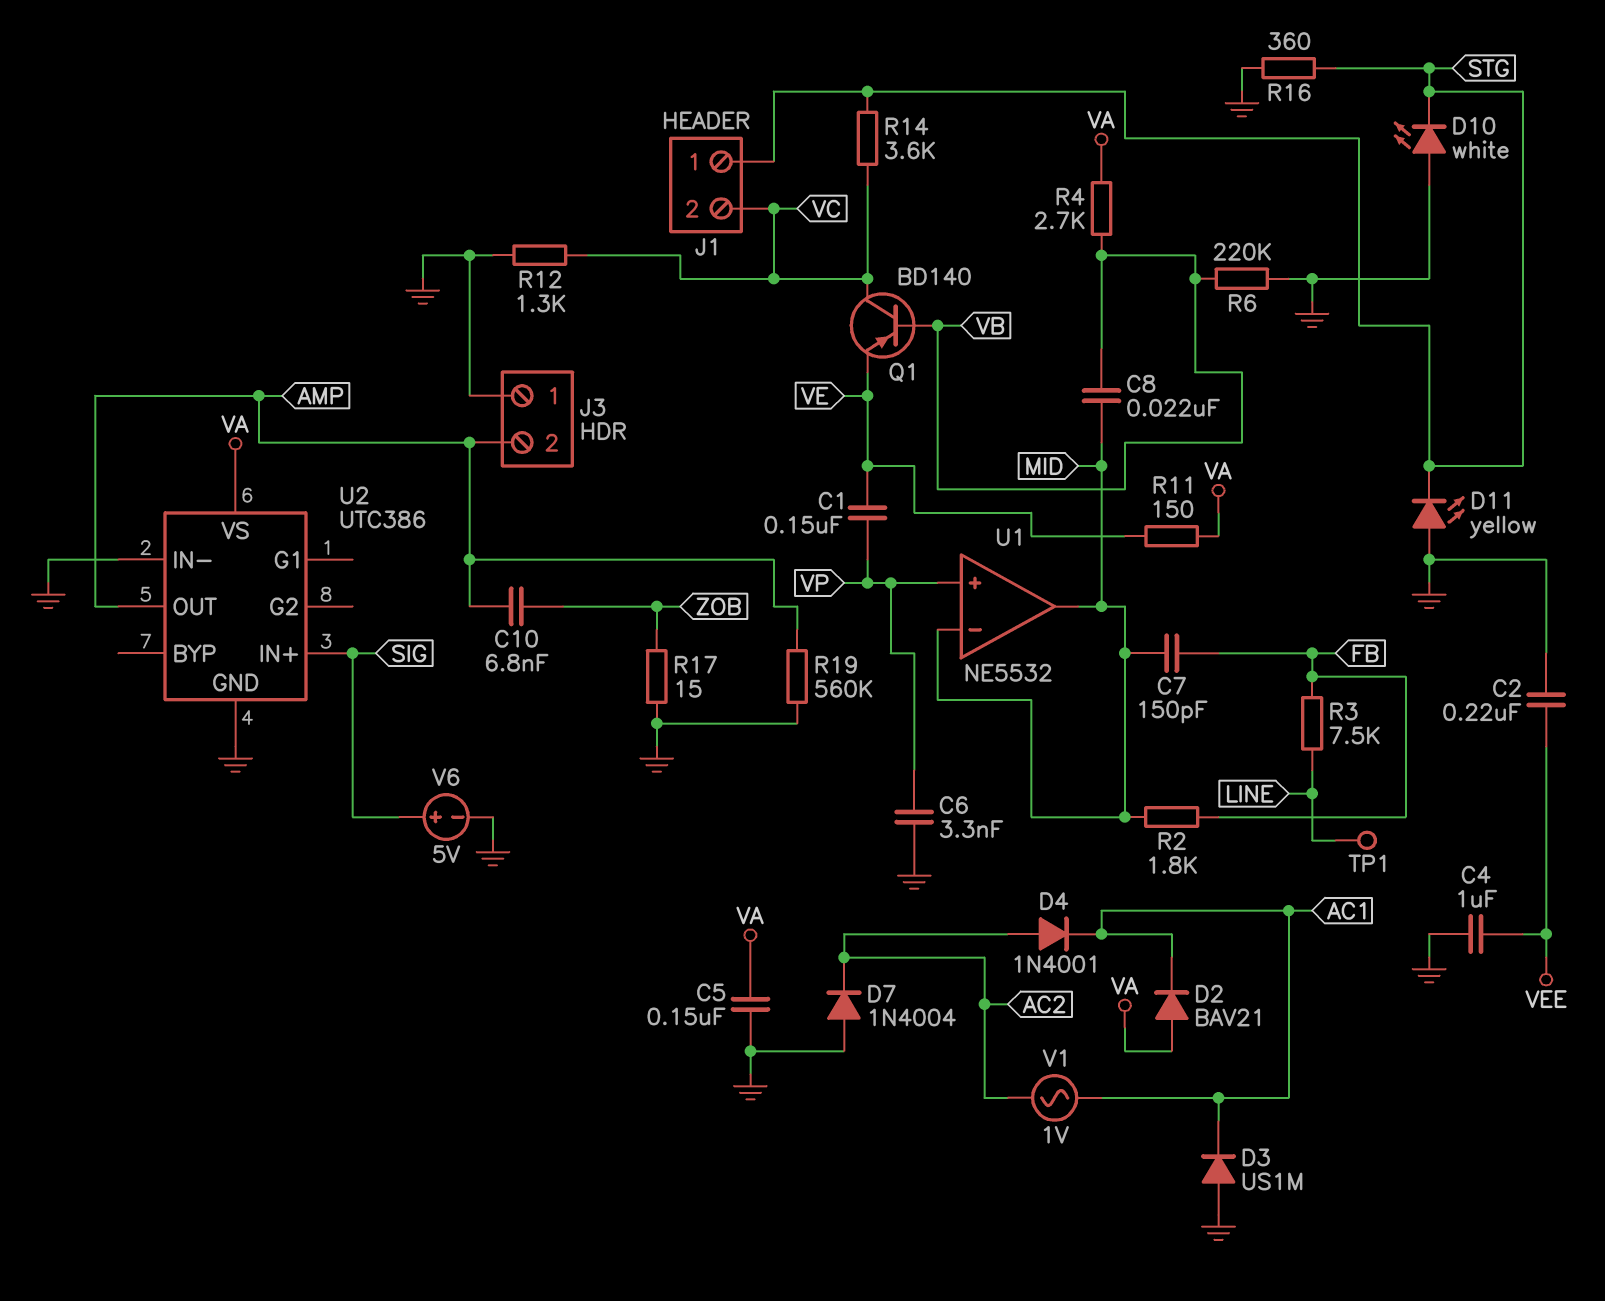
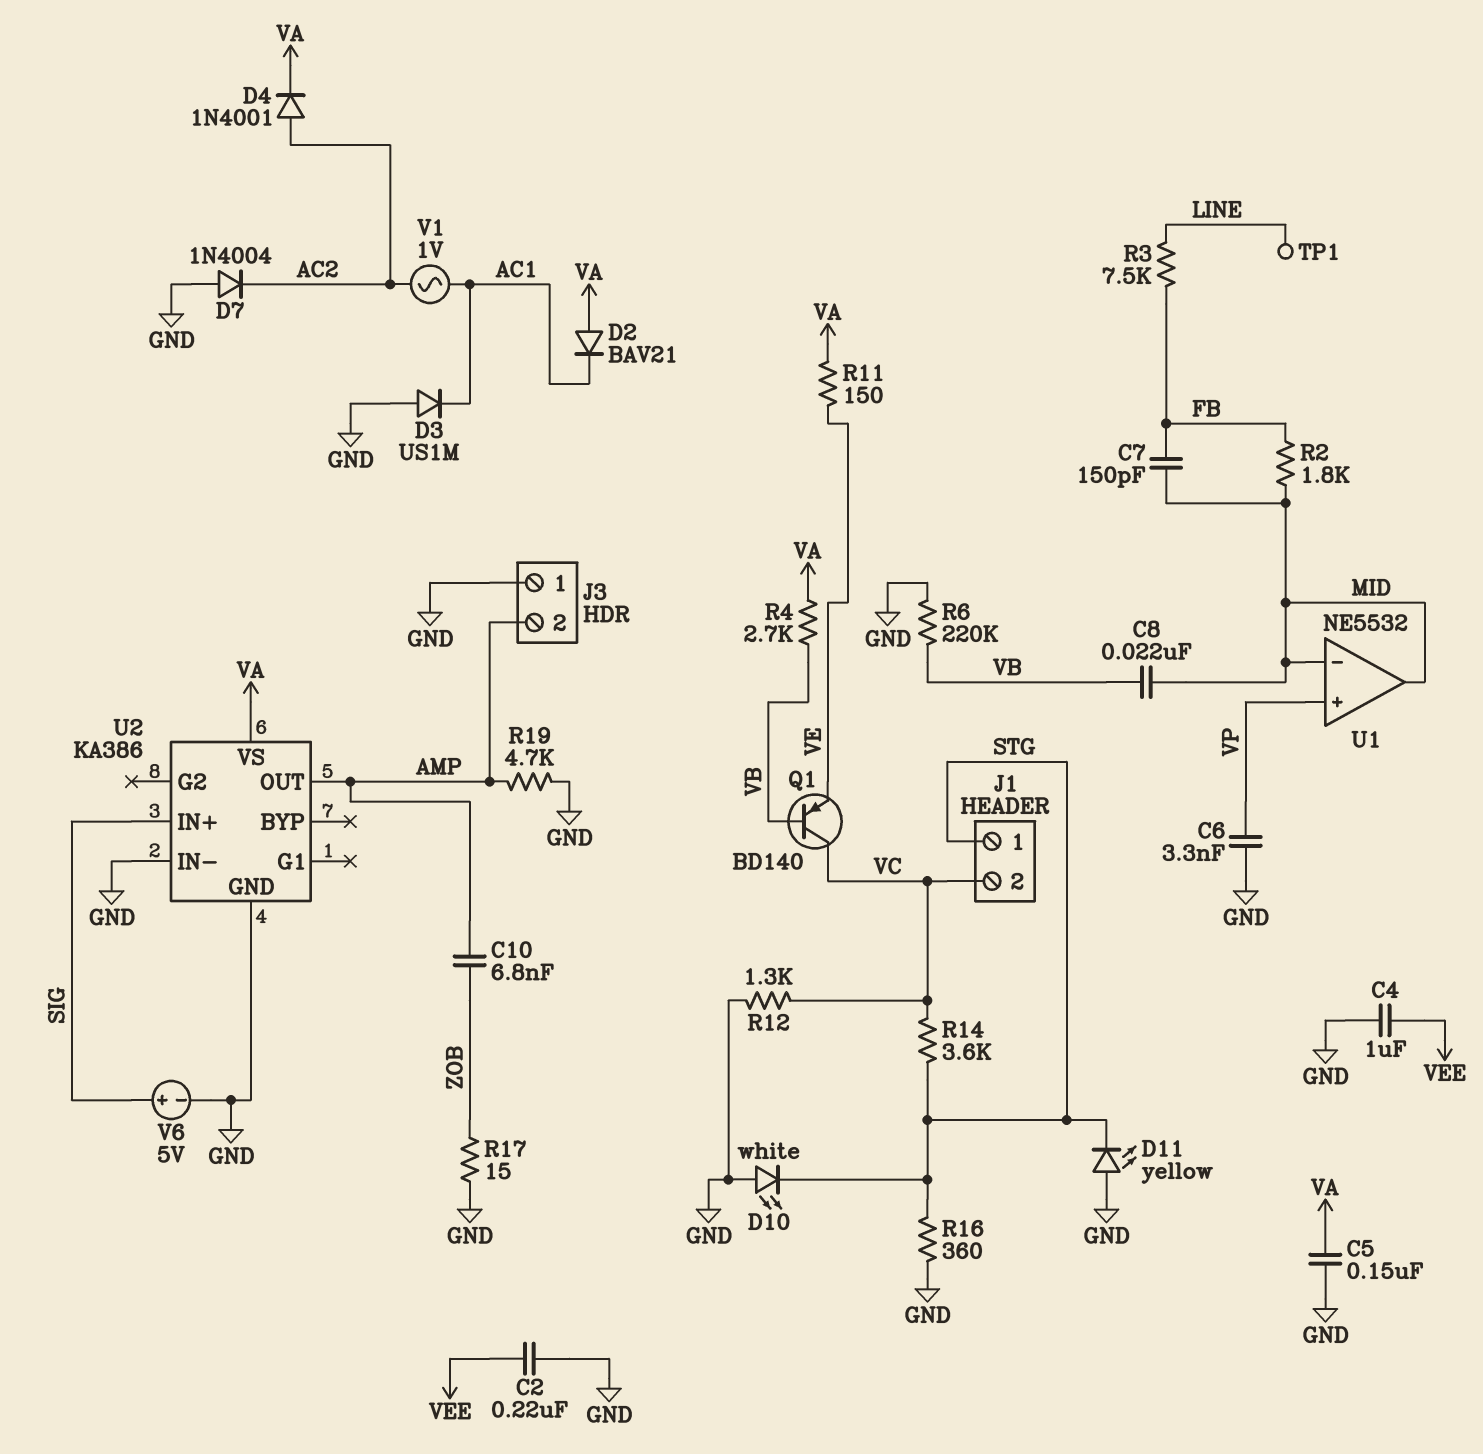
C1: 150nF (VE, VP) -> none
D4: diode 1N4001 (A AC2, K AC1) -> diode 1N4001 (A AC2, K VA)
R19: 560k (AMP, GND) -> 4.7k (AMP, GND)
U2: UTC386 -> KA386

